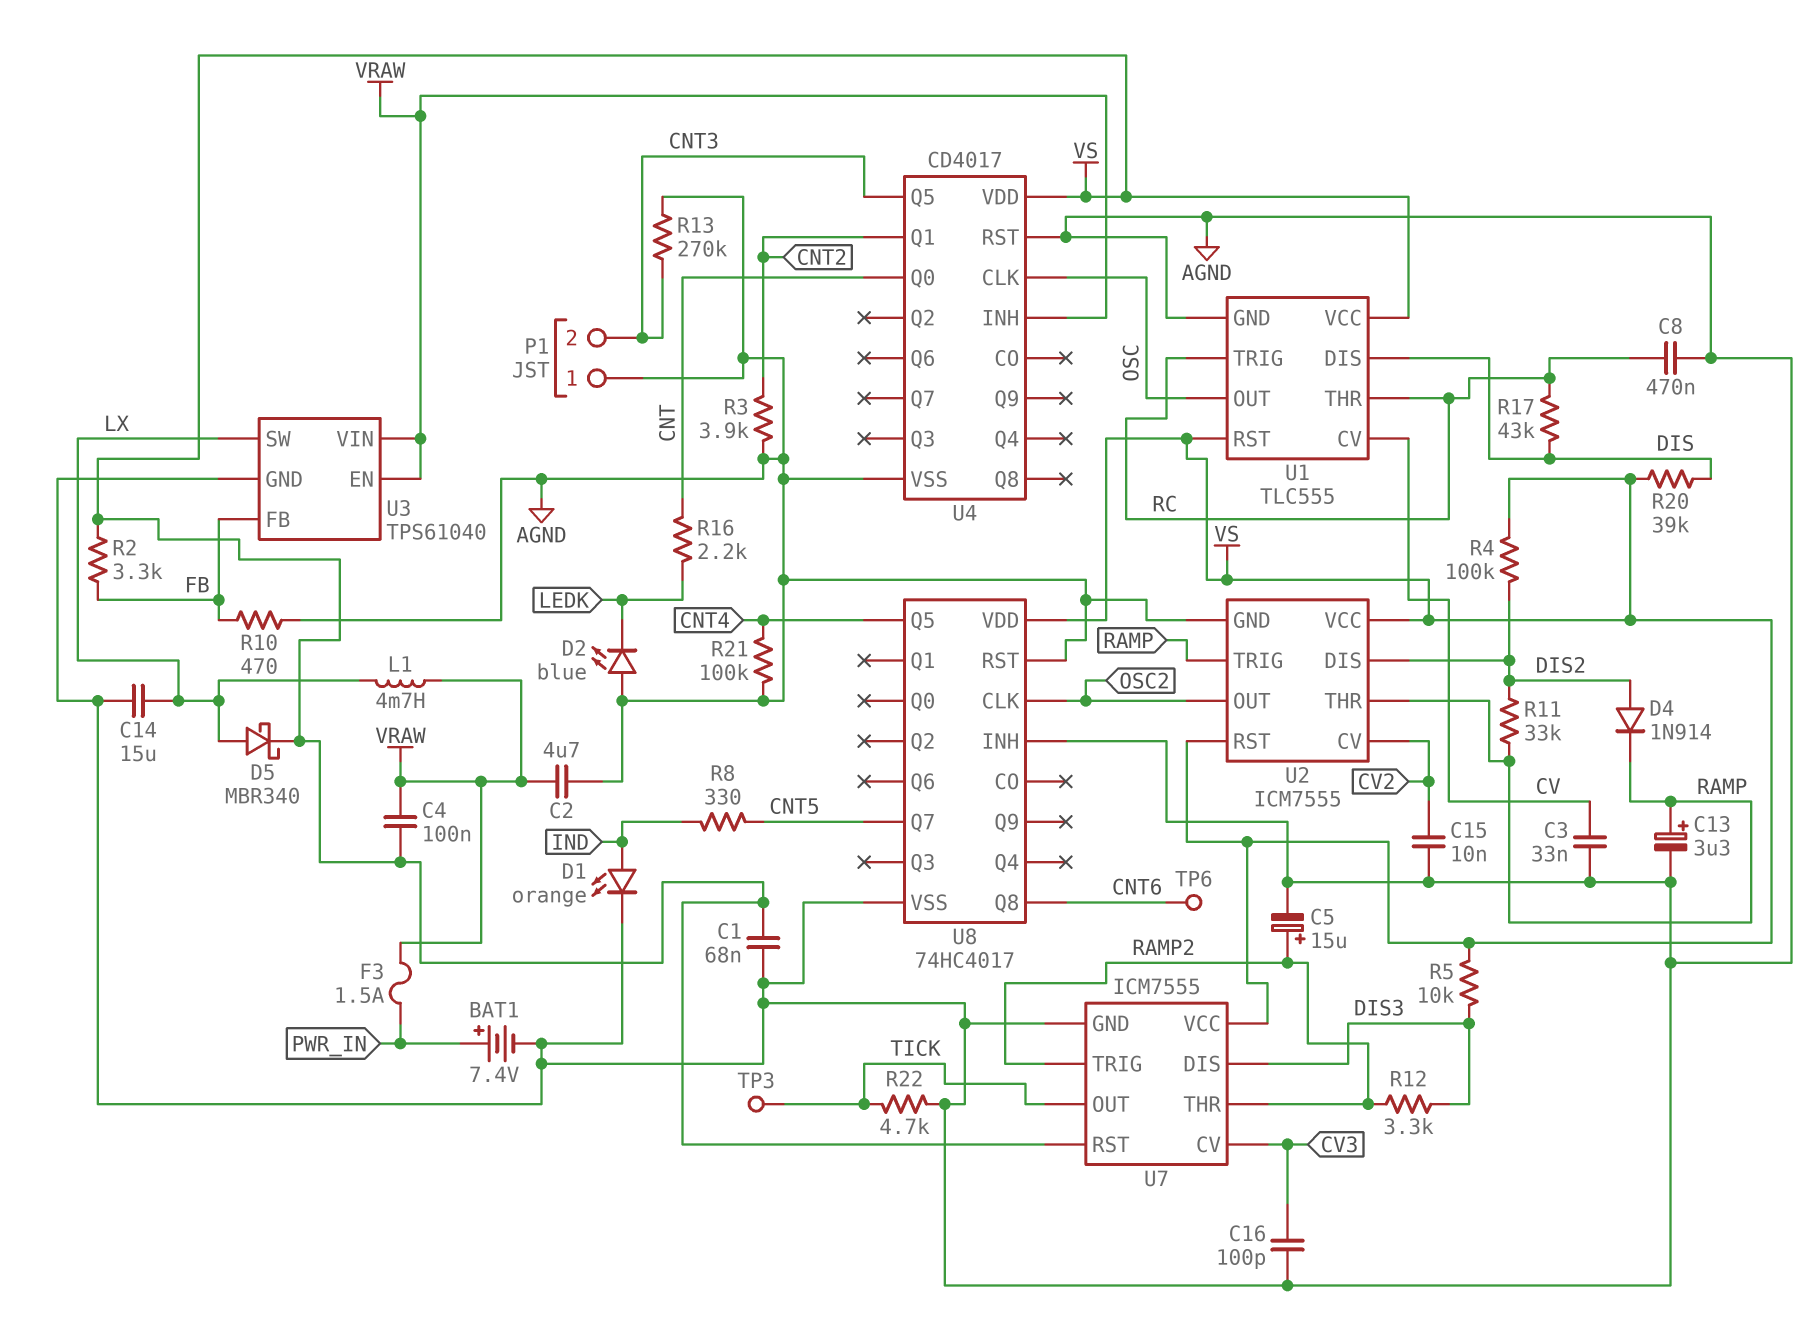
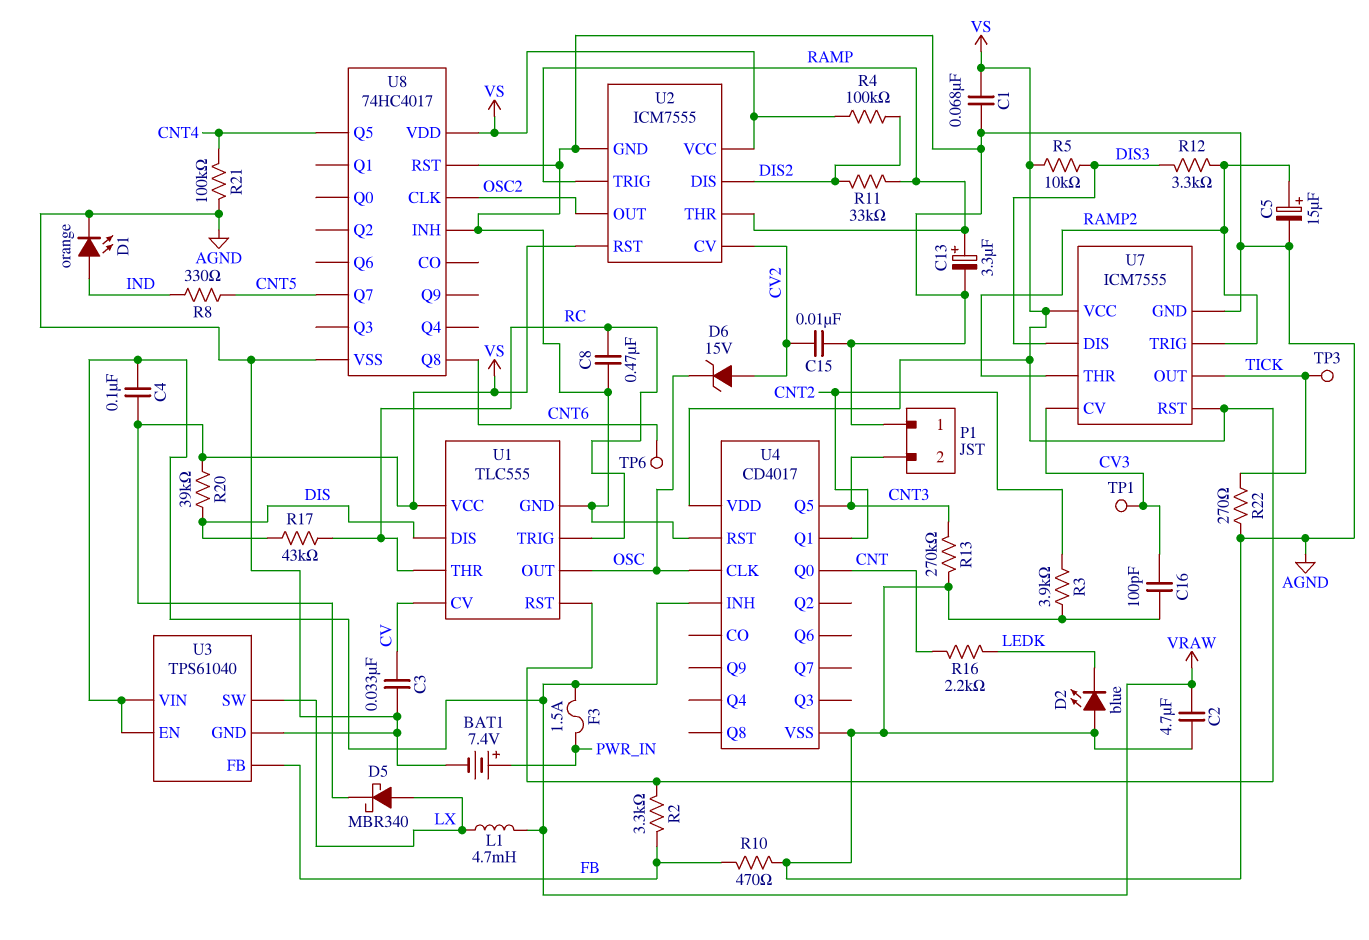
C14: 15uF (AGND, LX) -> none
D4: diode 1N914 (A DIS2, K RAMP) -> none
D6: none -> zener 15V (A CV2, K OSC)
R22: 4.7k (AGND, TICK) -> 270 (AGND, TICK)
TP1: none -> test point (CV3)

